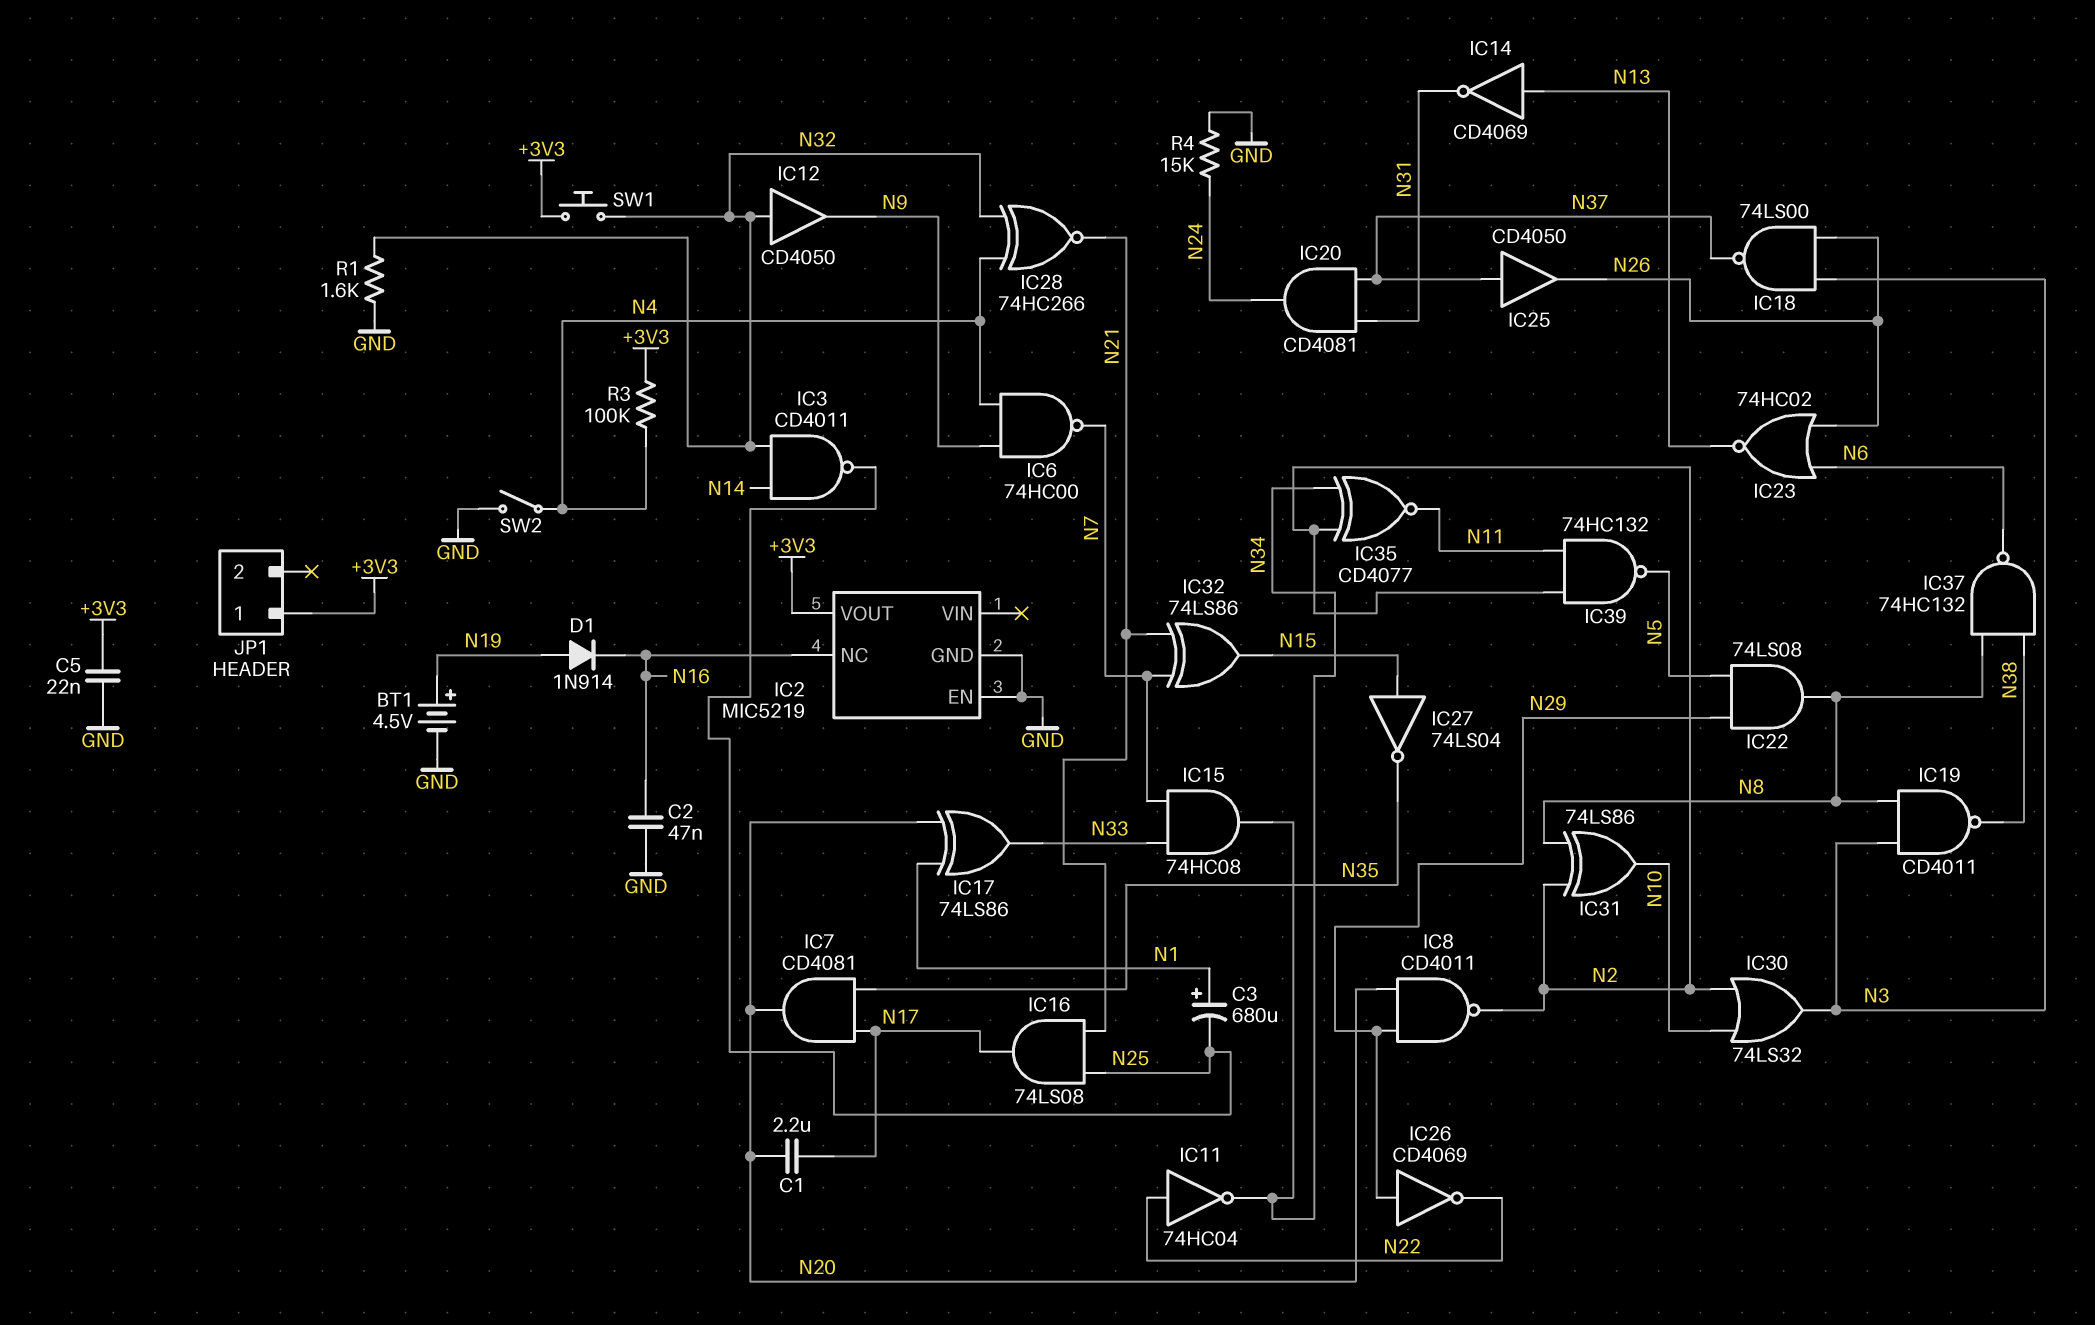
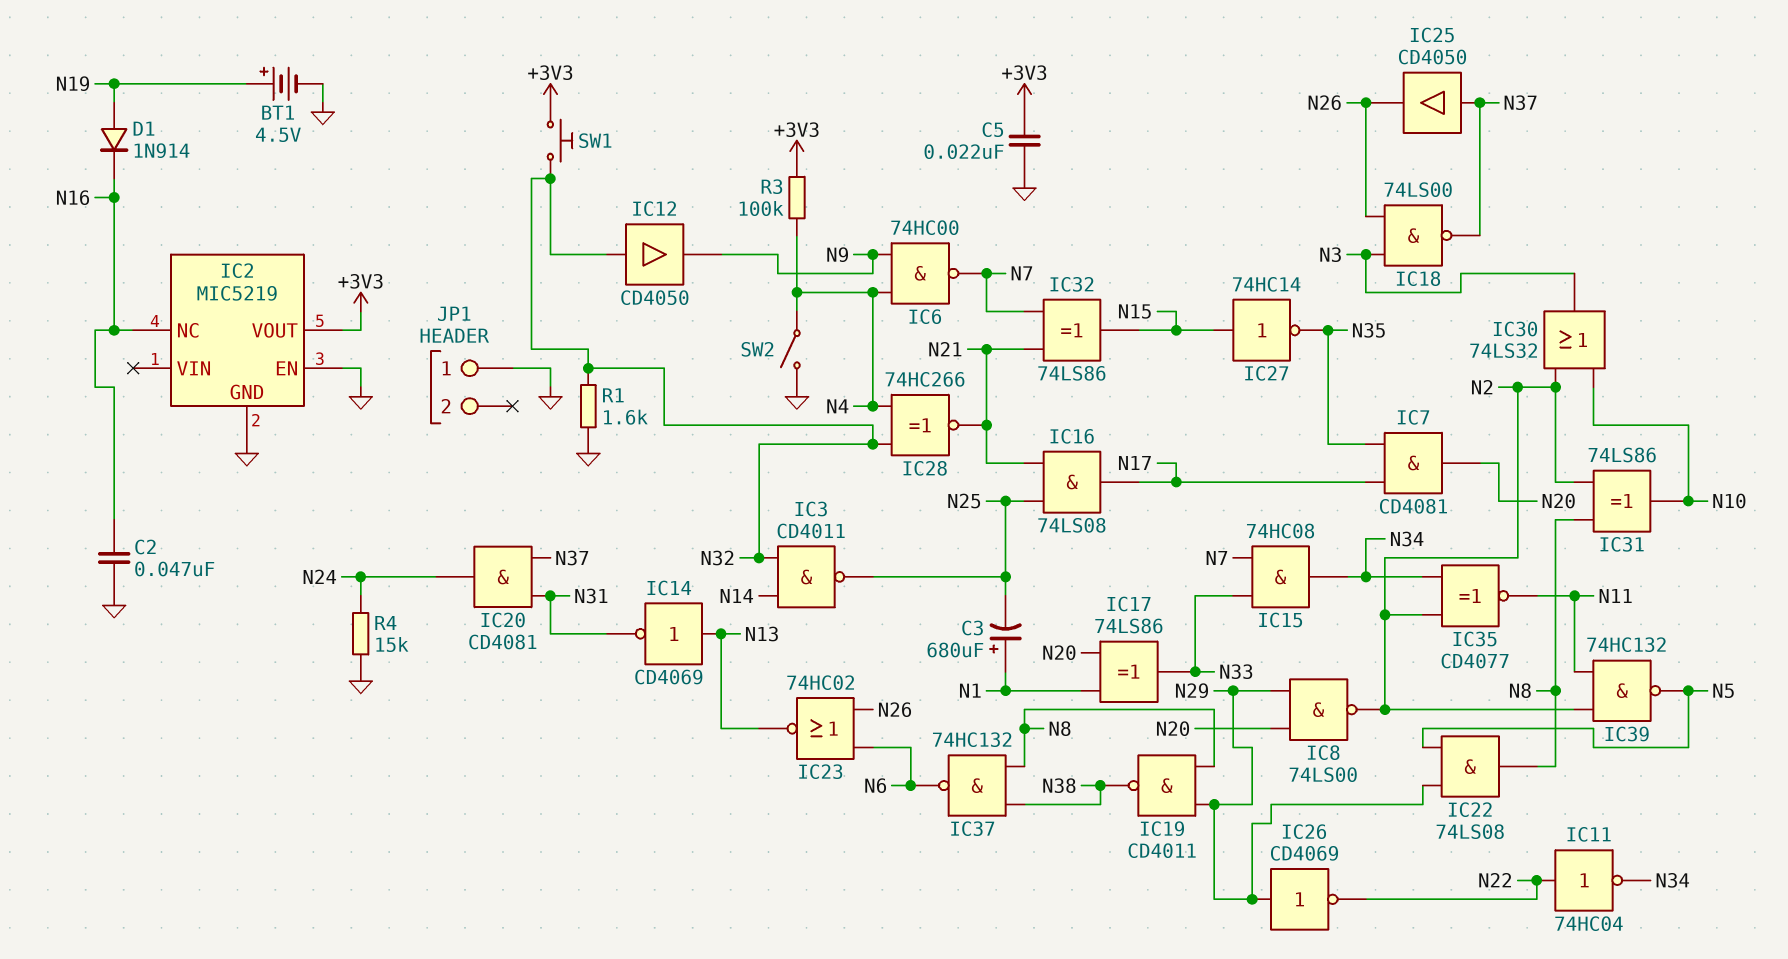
C1: 2.2uF (N17, N20) -> none
IC8: NAND CD4011 (in N20, in N29, out N2) -> NAND 74LS00 (in N20, in N29, out N2)
IC19: NAND CD4011 (in N3, in N8, out N38) -> NAND CD4011 (in N8, in N29, out N38)
IC27: NOT 74LS04 (in N15, out N35) -> NOT 74HC14 (in N15, out N35)
JP1 pin 1: +3V3 -> GND

